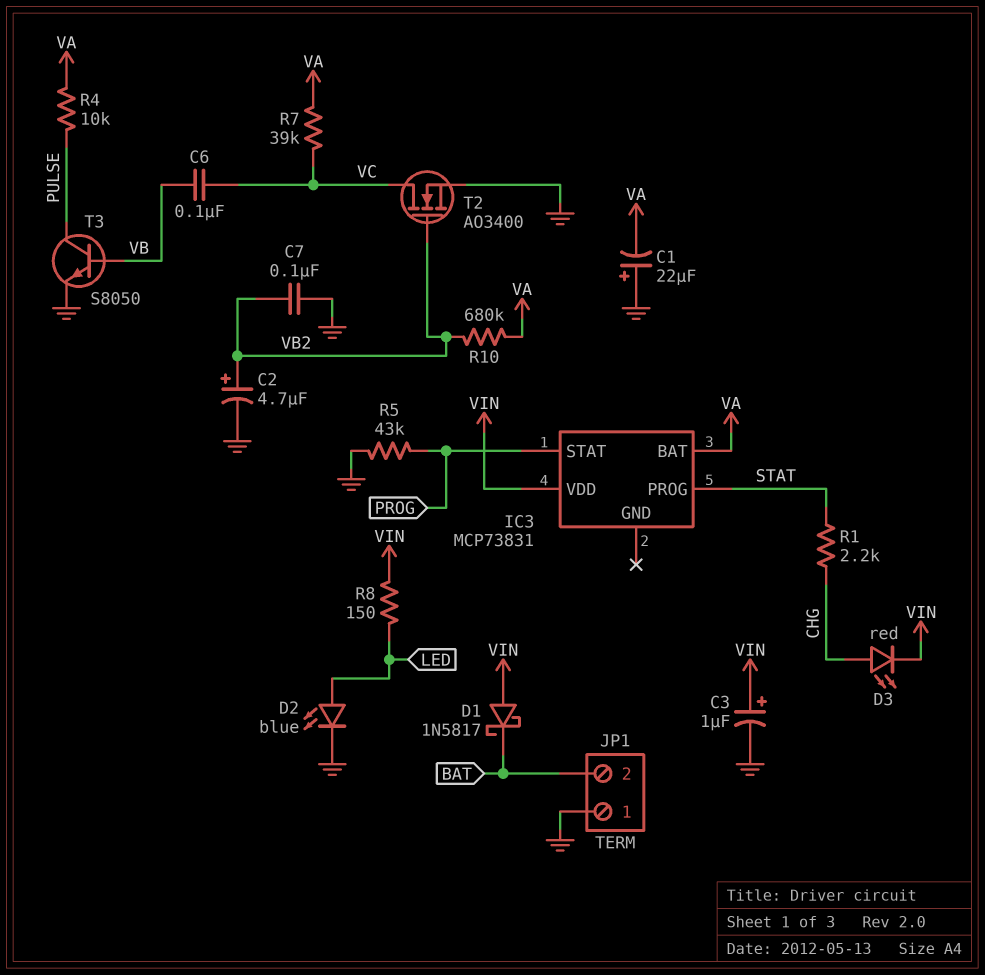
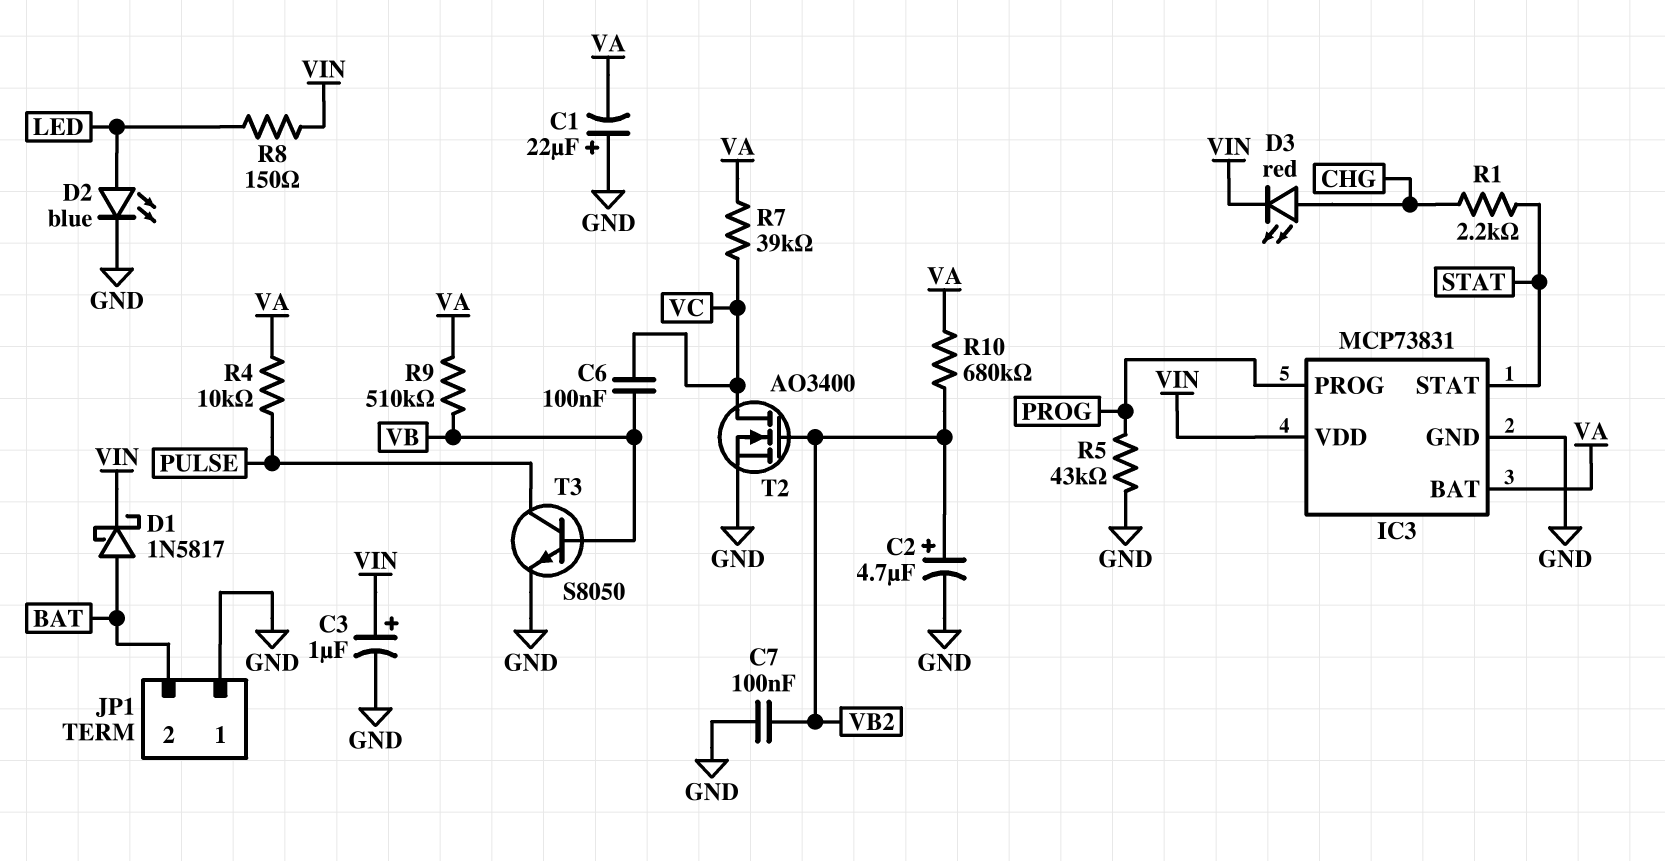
D1: schottky 1N5817 (A VIN, K BAT) -> schottky 1N5817 (A BAT, K VIN)
IC3 pin GND: none -> GND
IC3 pin PROG: STAT -> PROG
IC3 pin STAT: PROG -> STAT
R9: none -> 510k (VA, VB)

